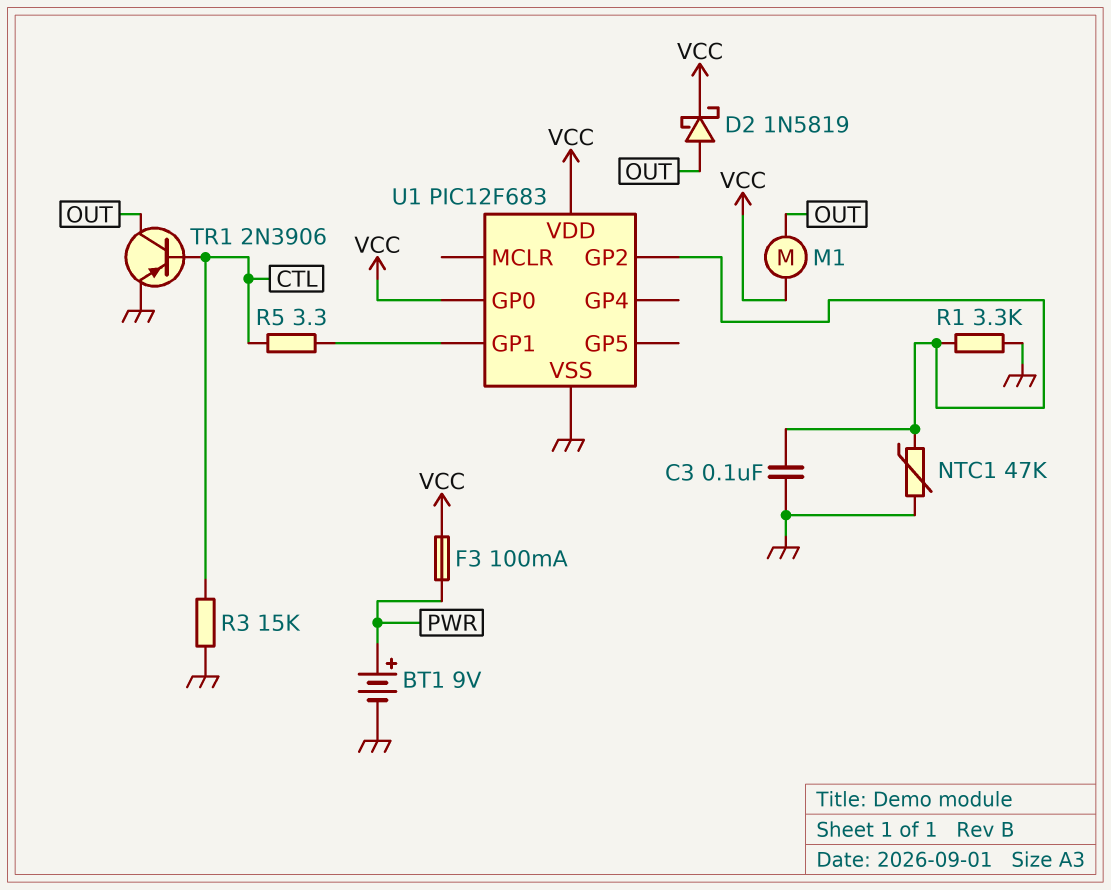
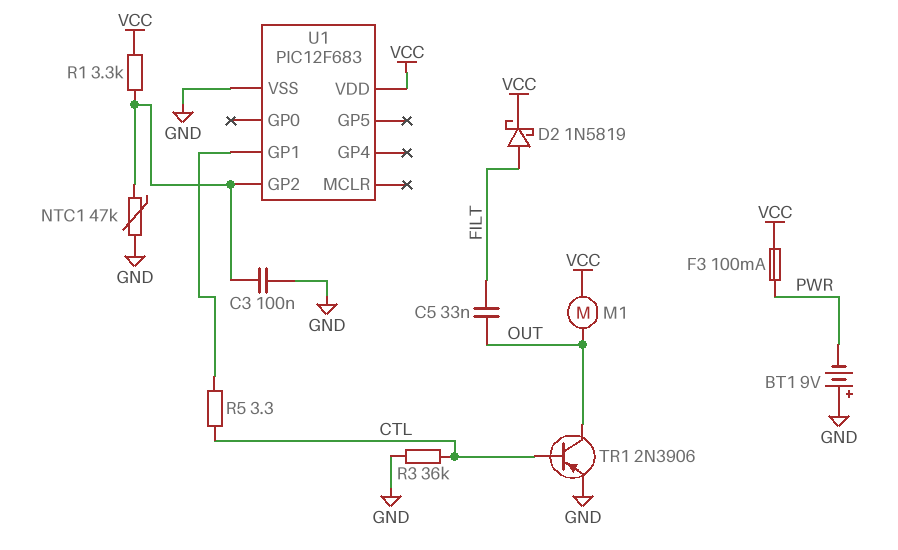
BT1: 9V (plus PWR, minus GND) -> 9V (plus GND, minus PWR)
C5: none -> 33nF (FILT, OUT)
D2: schottky 1N5819 (A OUT, K VCC) -> schottky 1N5819 (A FILT, K VCC)
R1: 3.3k (GND, U1/GP2) -> 3.3k (U1/GP2, VCC)
R3: 15k (CTL, GND) -> 36k (CTL, GND)
U1 pin GP0: VCC -> none

